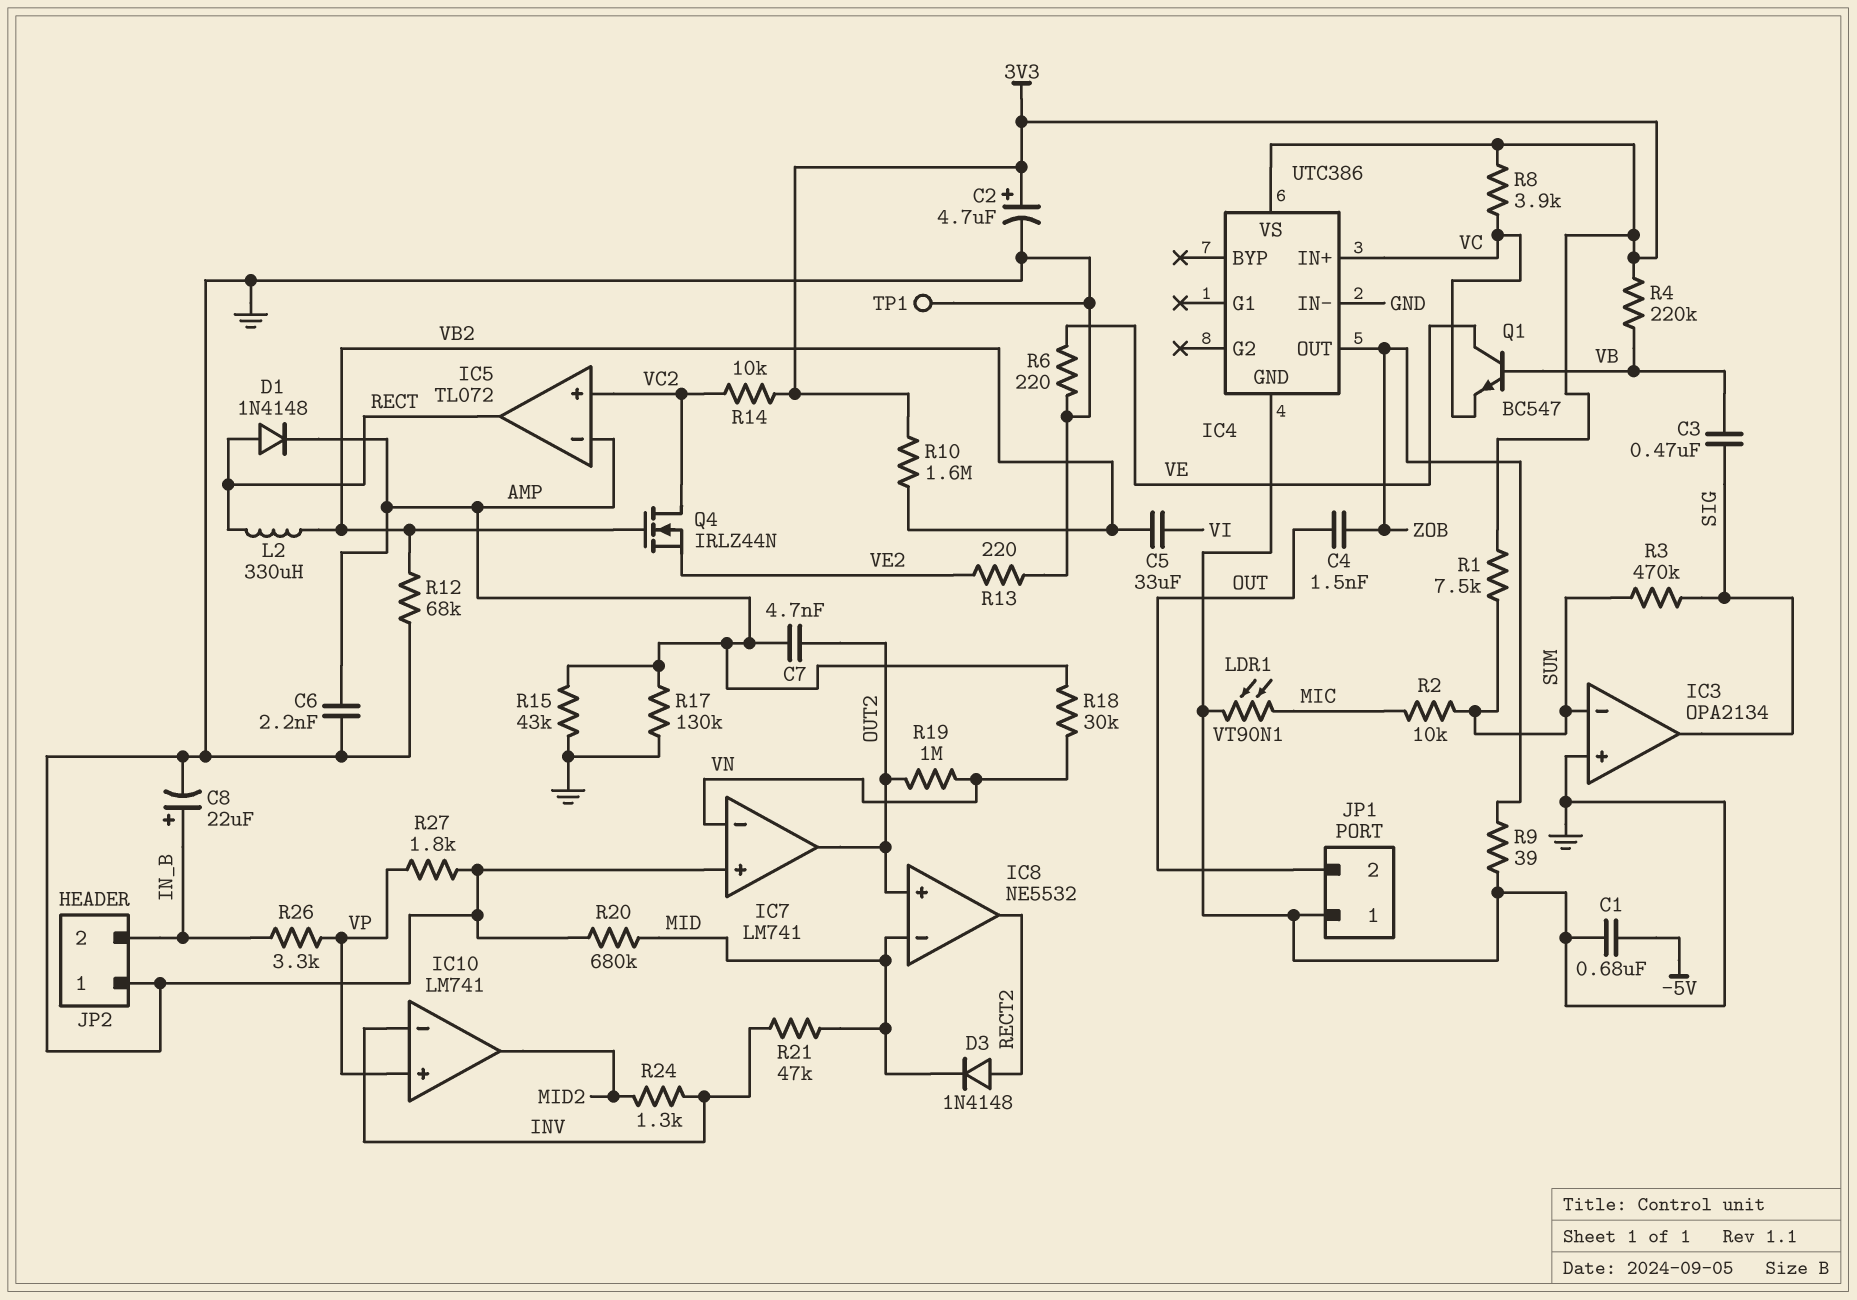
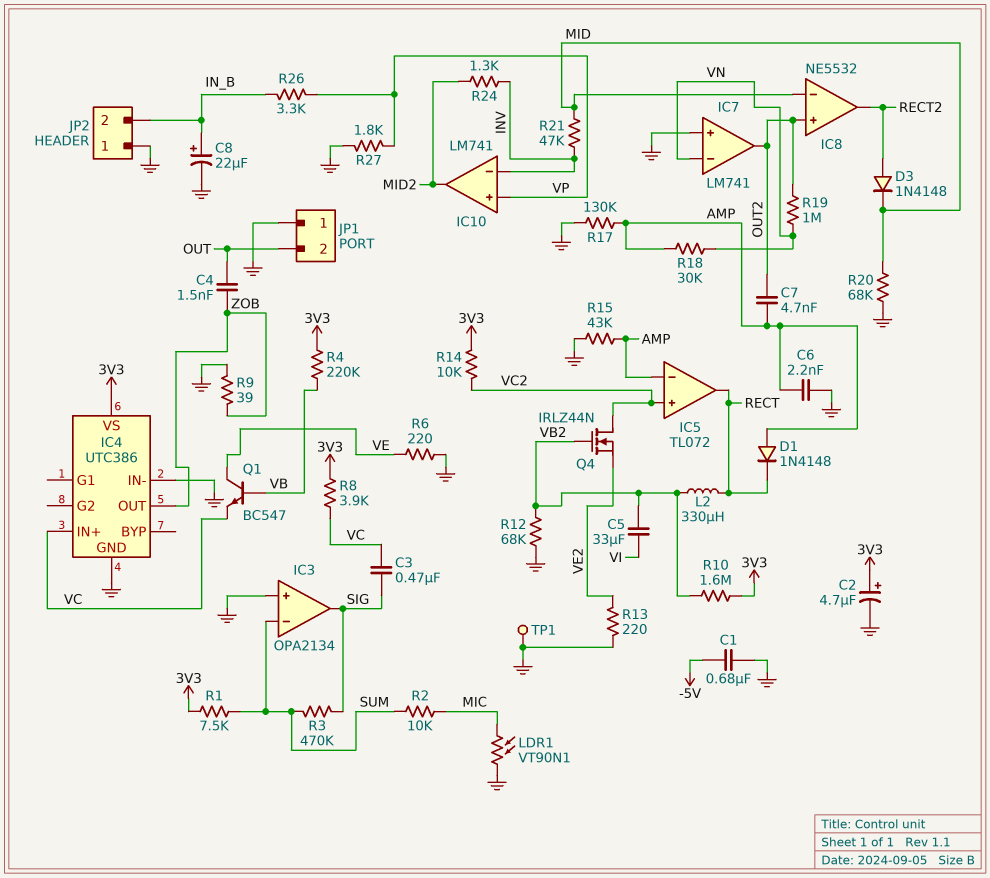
C3: 470nF (SIG, VB) -> 470nF (SIG, VC)
D1: diode 1N4148 (A RECT, K AMP) -> diode 1N4148 (A AMP, K RECT)
R20: 680k (GND, MID) -> 68k (GND, MID)

